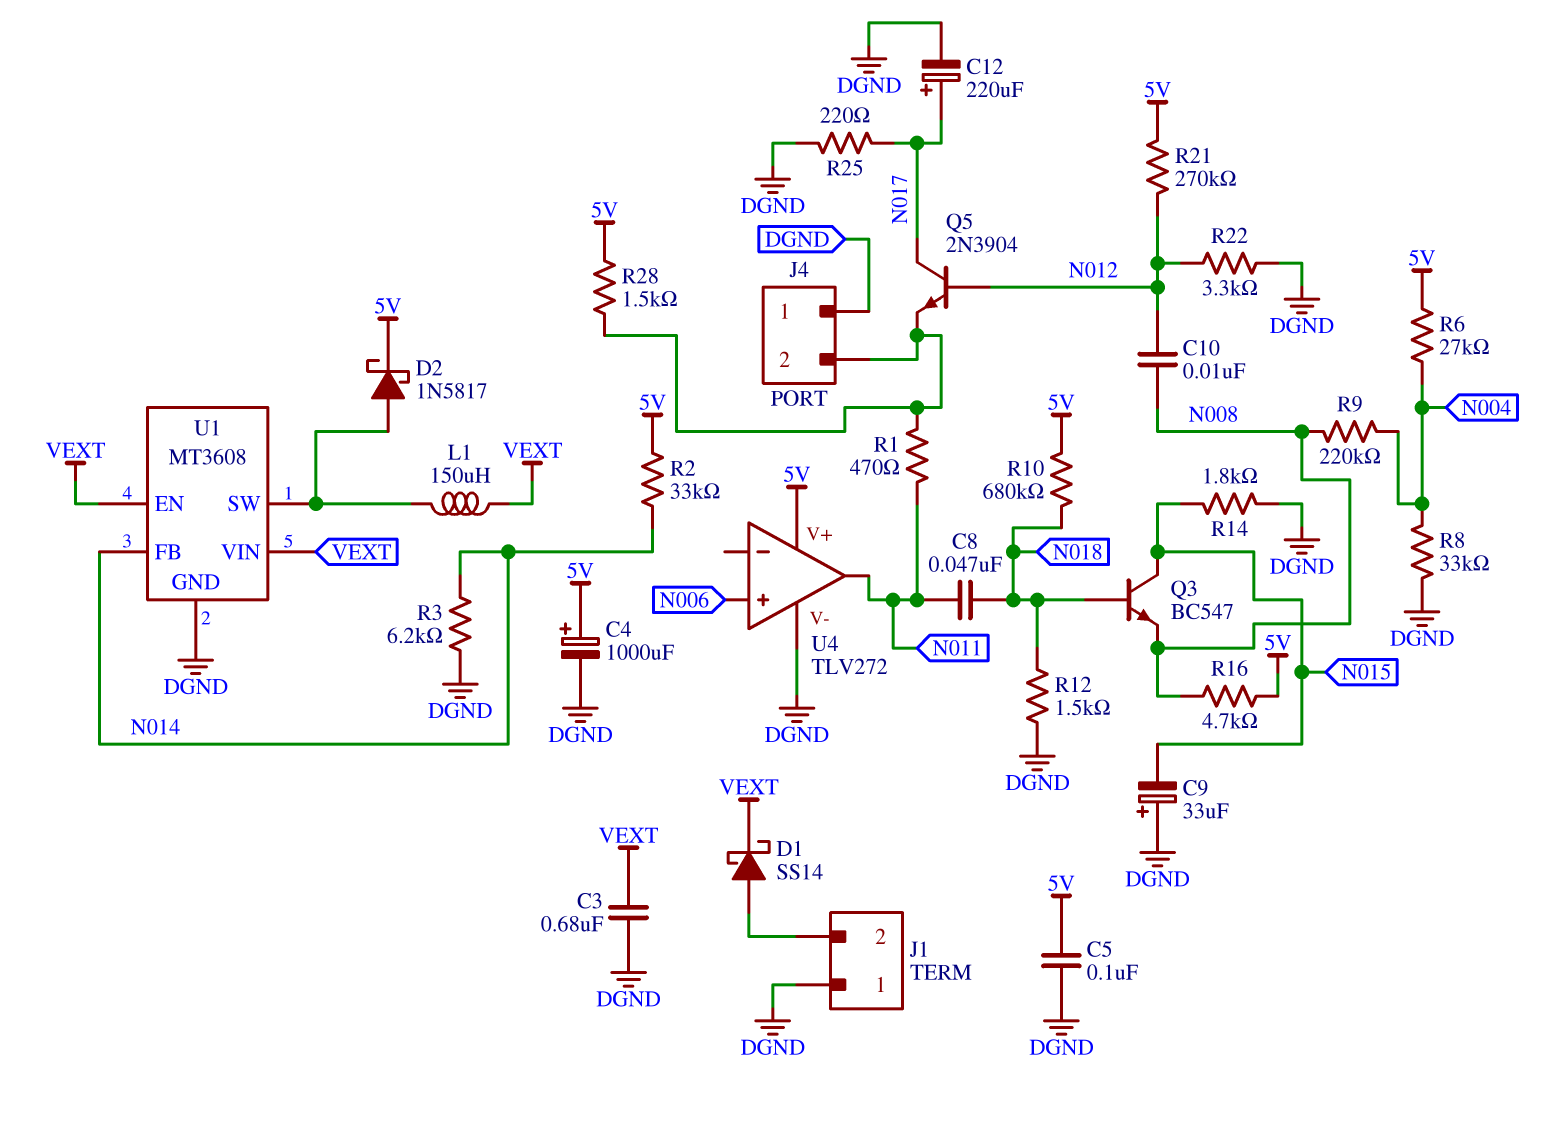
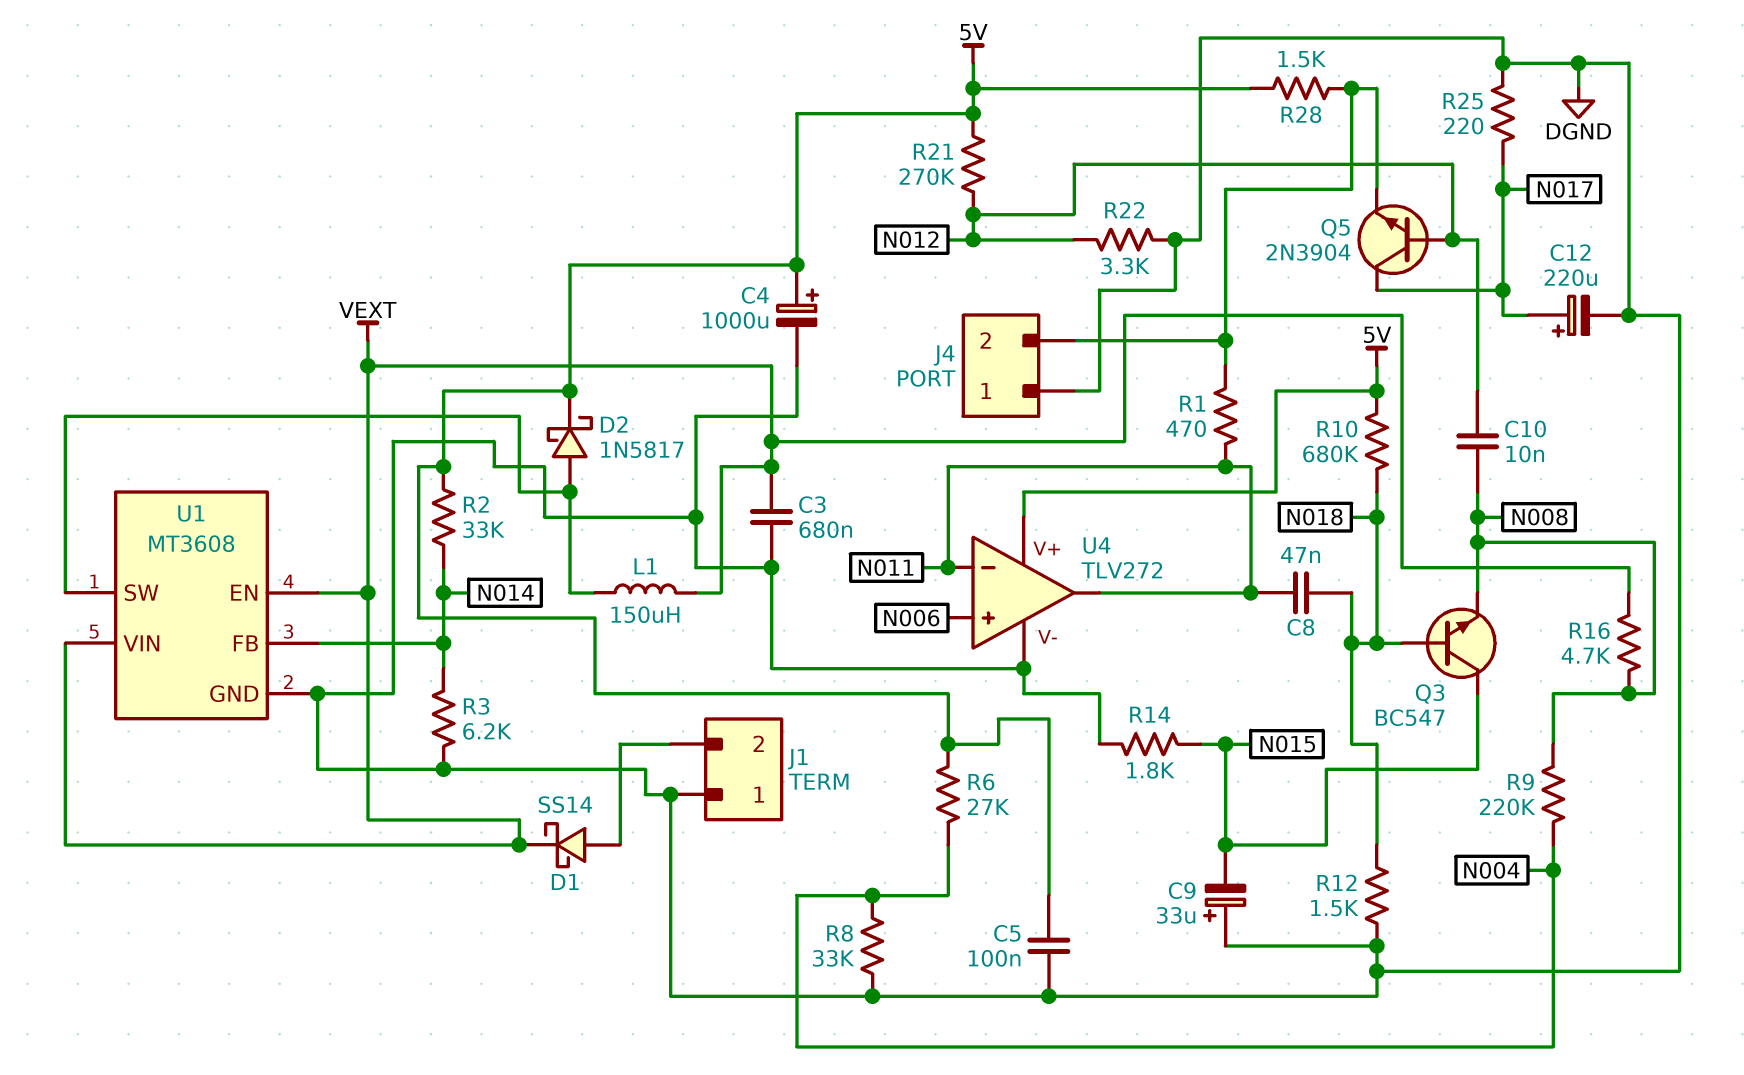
R16: 4.7k (5V, N008) -> 4.7k (N008, VEXT)
U4 pin in-: none -> N011

